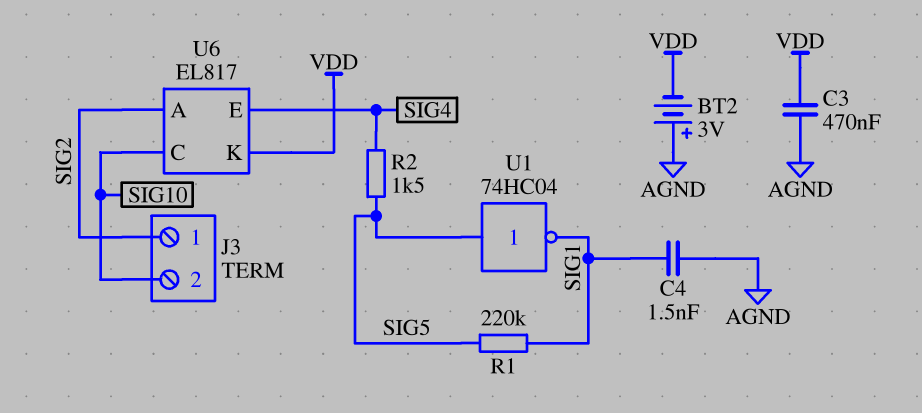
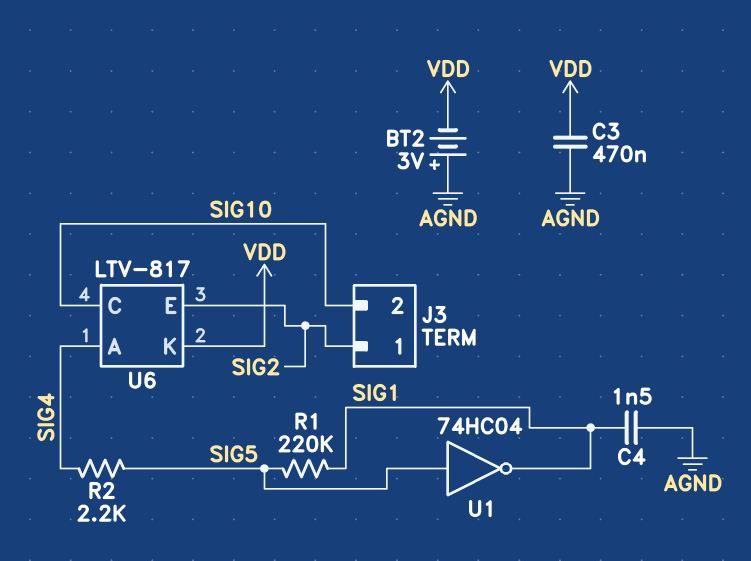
R2: 1.5k (SIG4, SIG5) -> 2.2k (SIG4, SIG5)
U6: EL817 -> LTV-817
U6 pin A: SIG2 -> SIG4
U6 pin E: SIG4 -> SIG2

